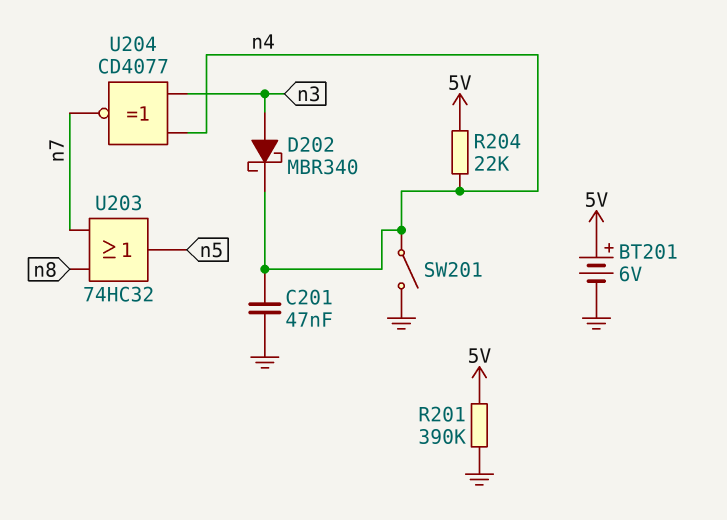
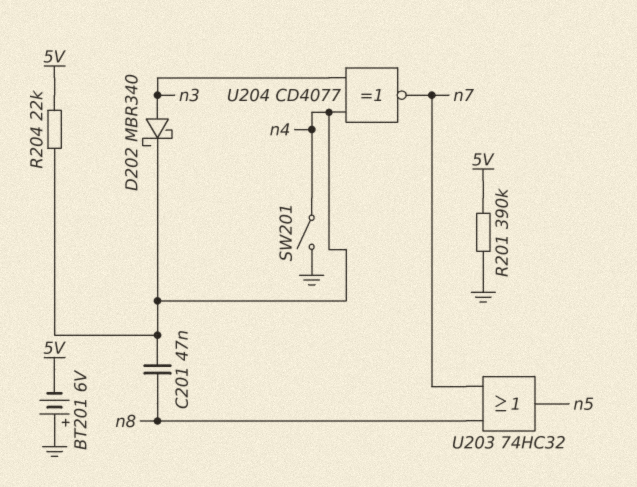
BT201: 6V (plus 5V, minus GND) -> 6V (plus GND, minus 5V)
C201: 47nF (GND, n4) -> 47nF (n4, n8)

